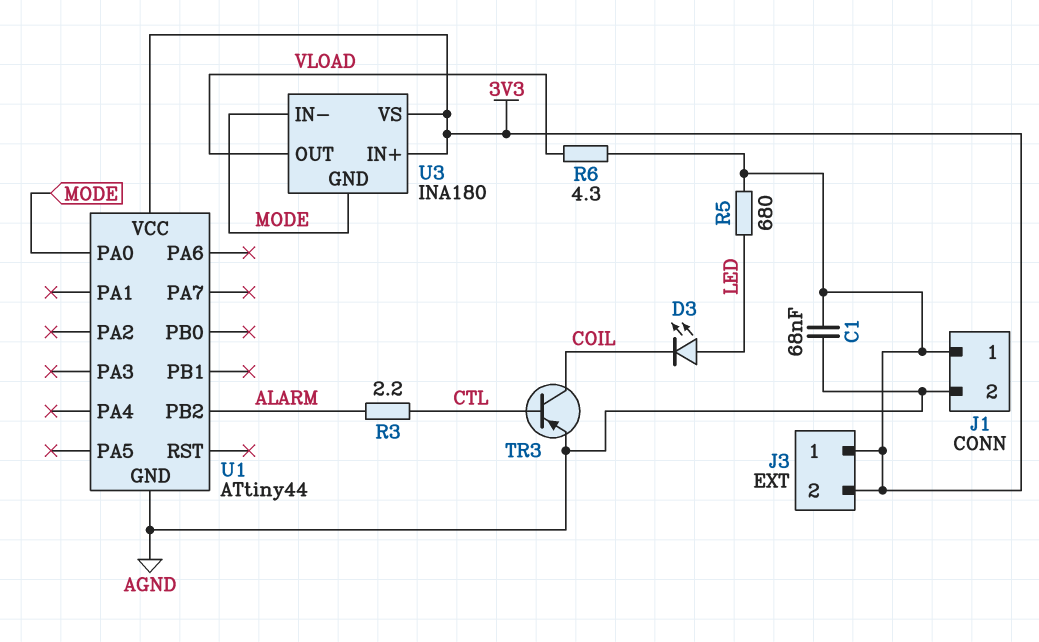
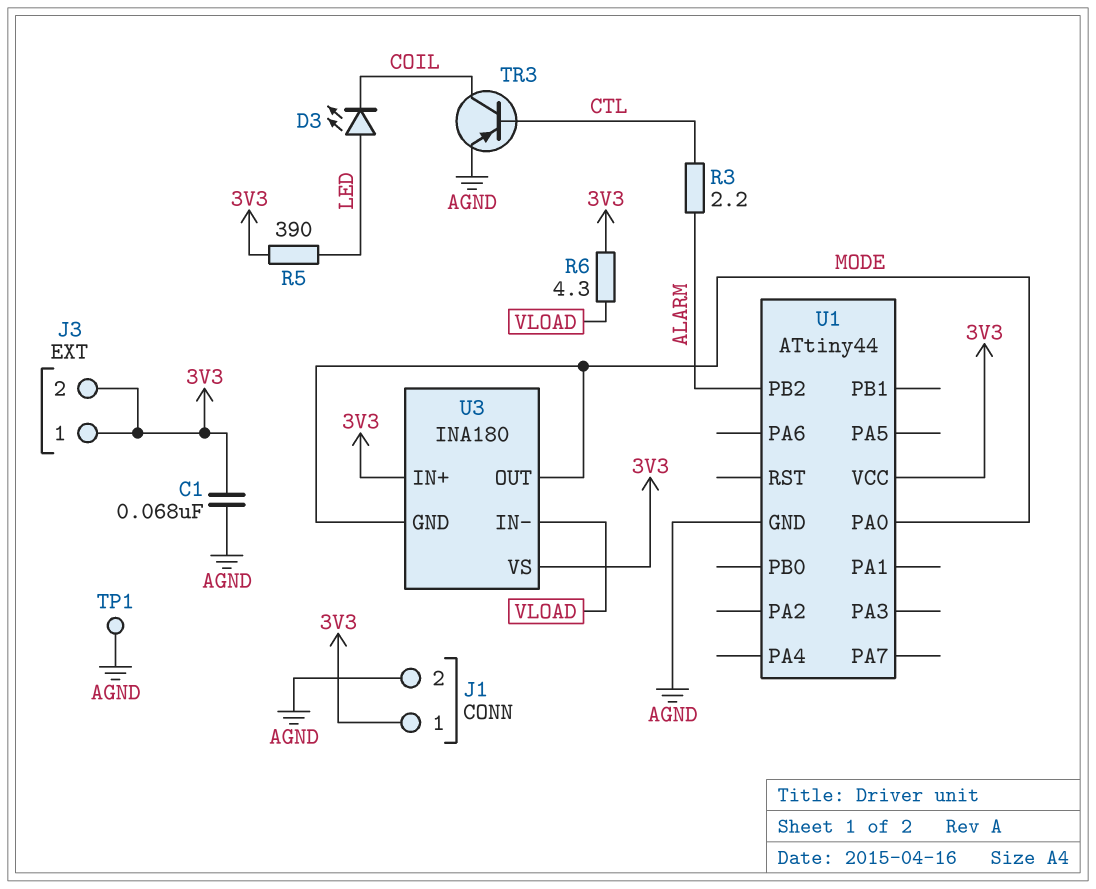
R5: 680 (3V3, LED) -> 390 (3V3, LED)
TP1: none -> test point (AGND)
U3 pin IN-: MODE -> VLOAD
U3 pin OUT: VLOAD -> MODE

